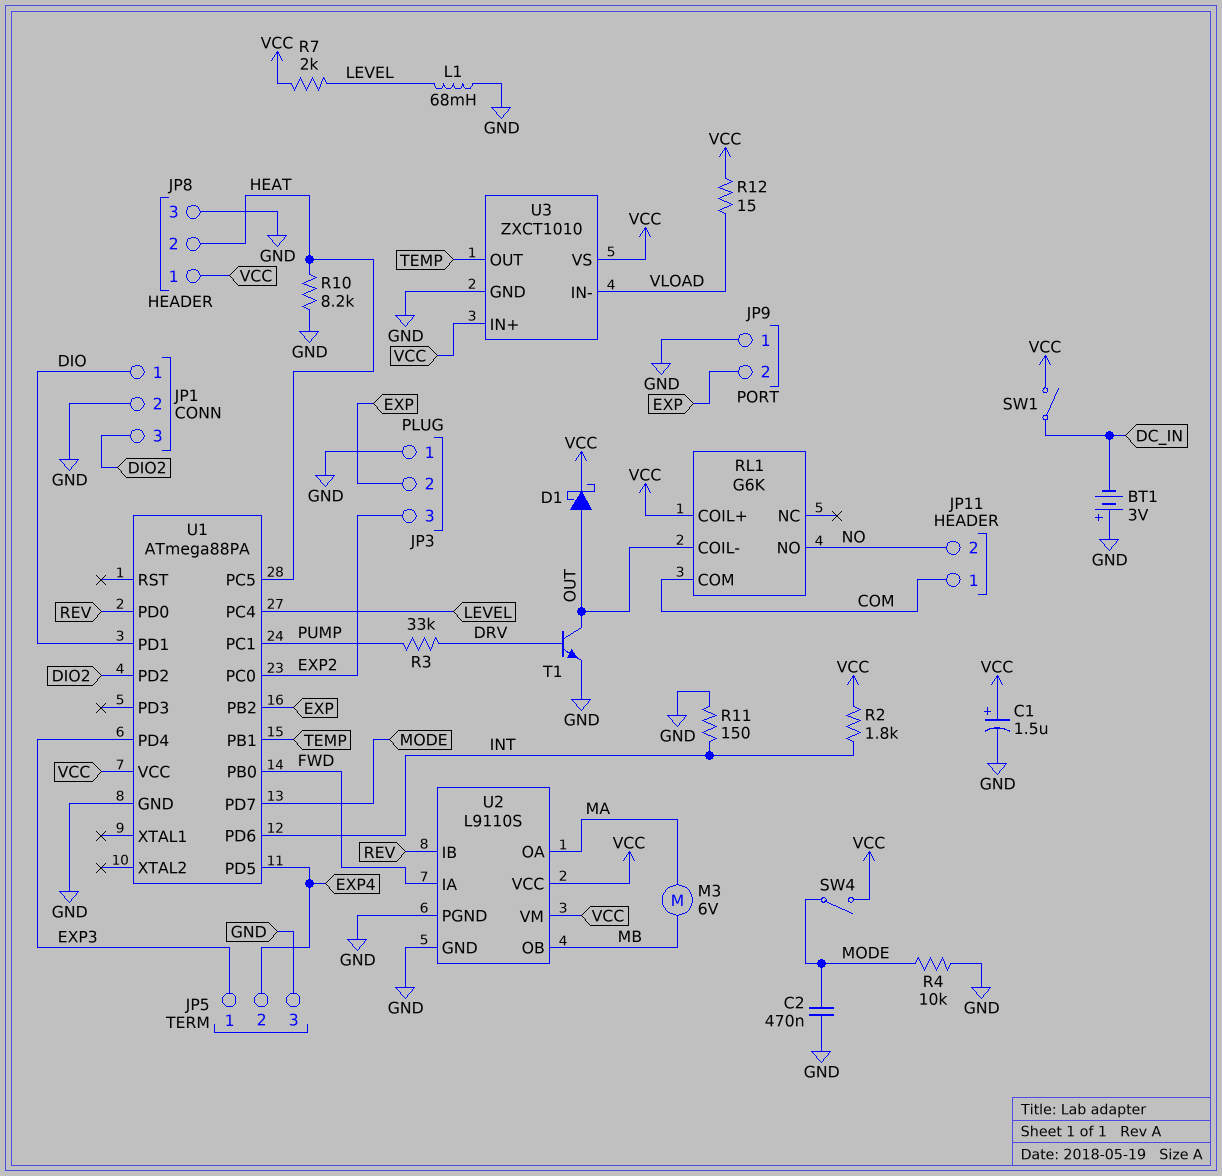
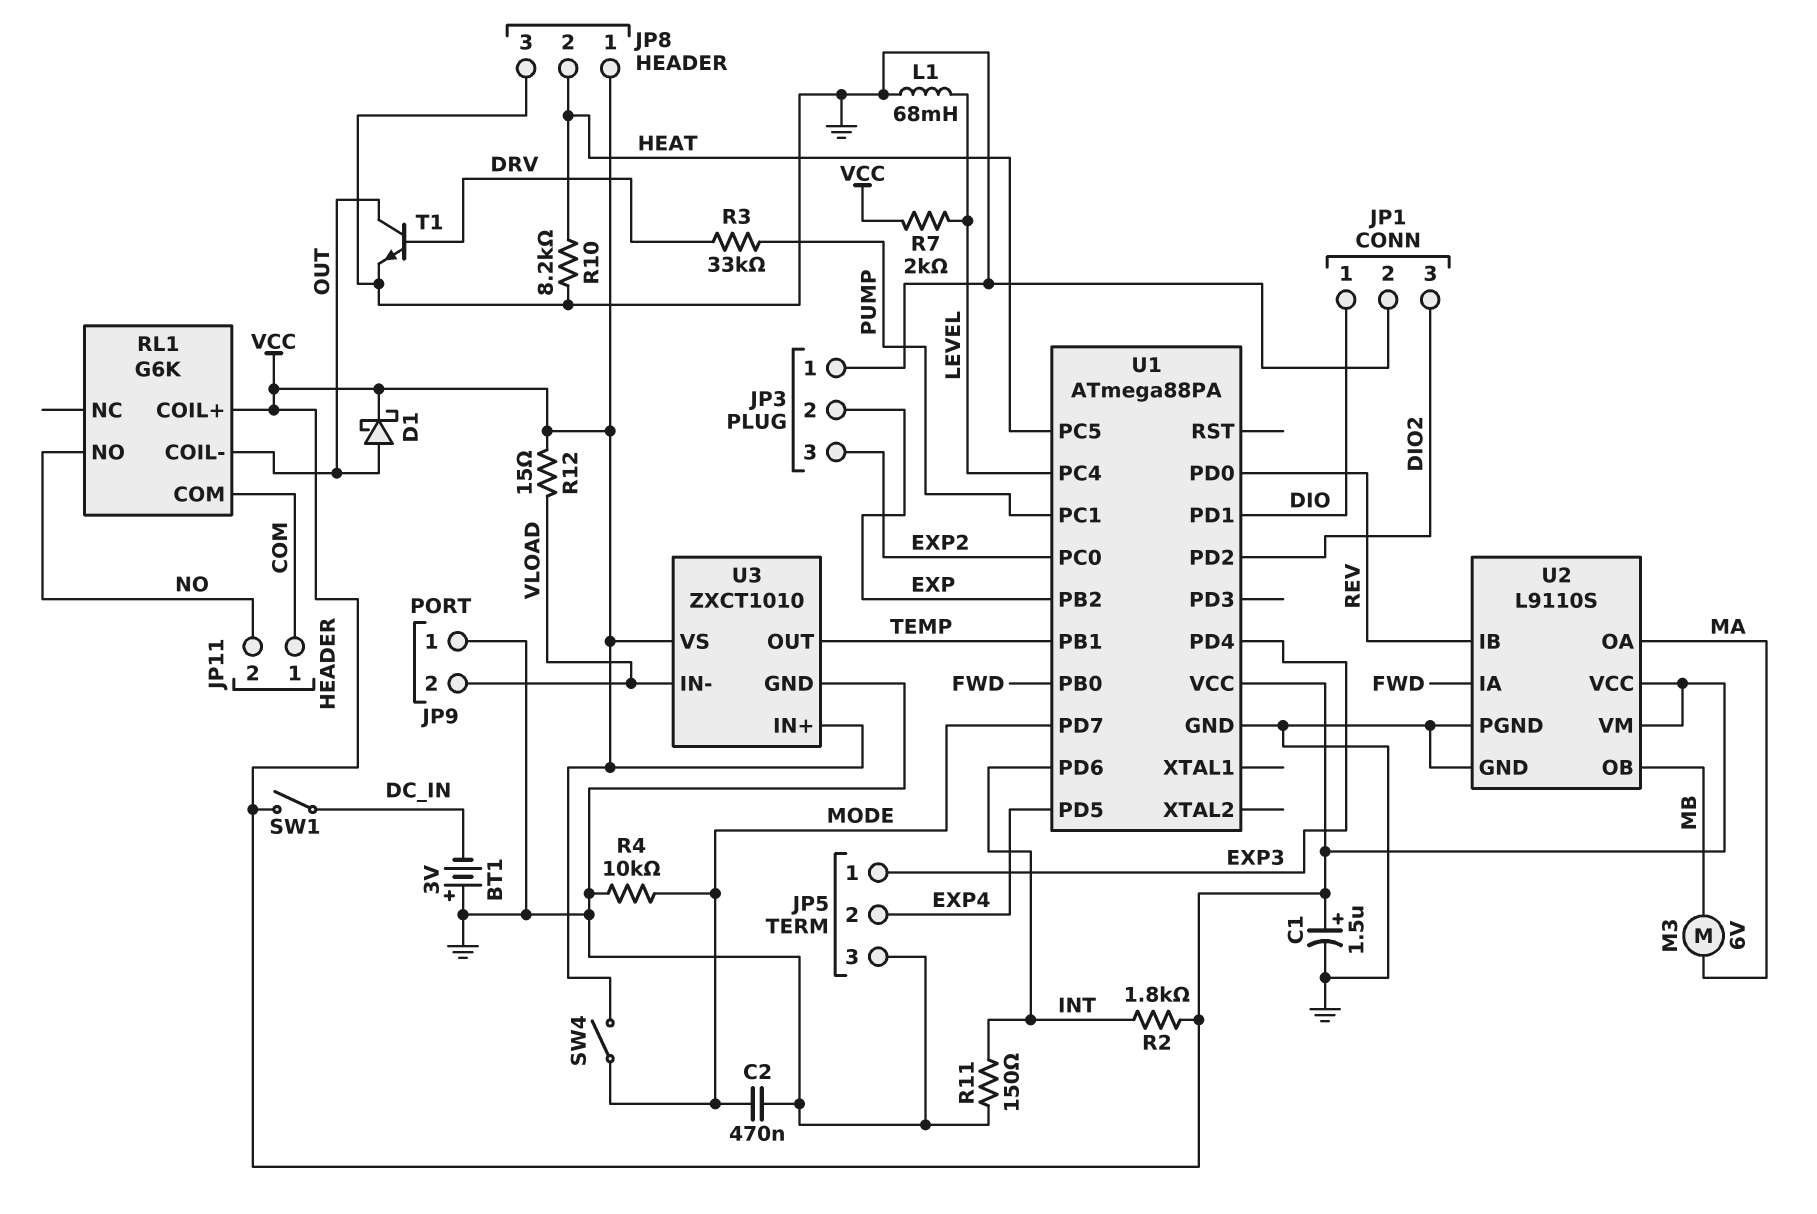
JP9 pin 2: EXP -> VLOAD

